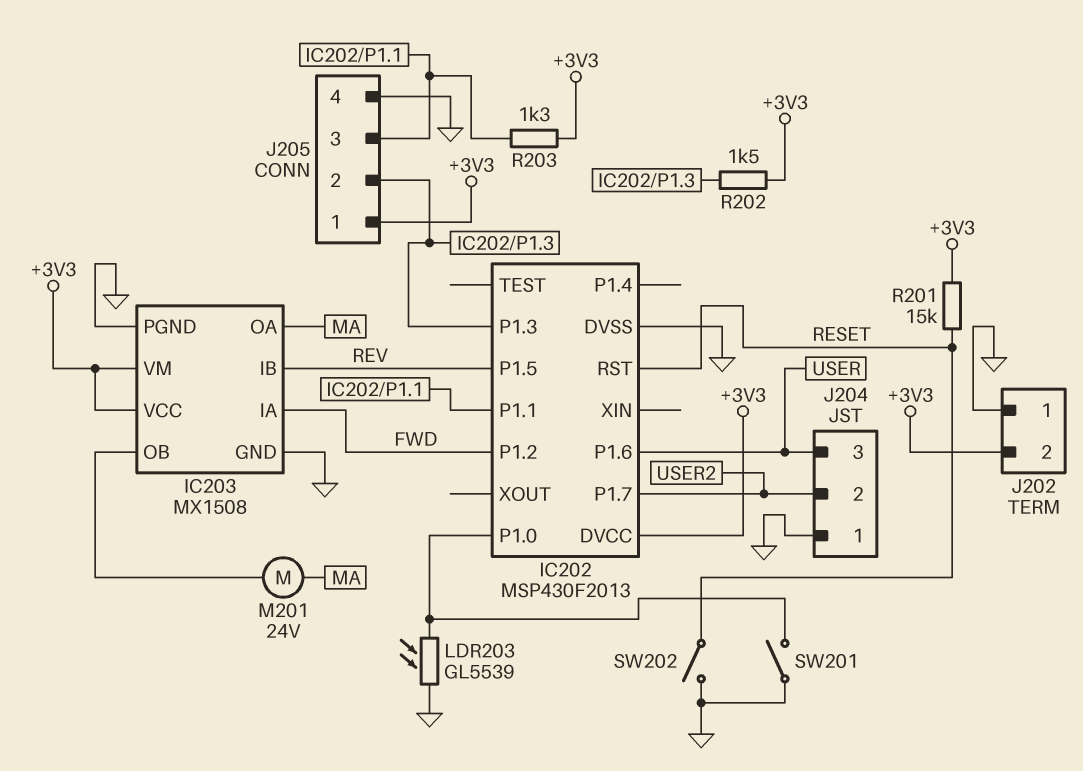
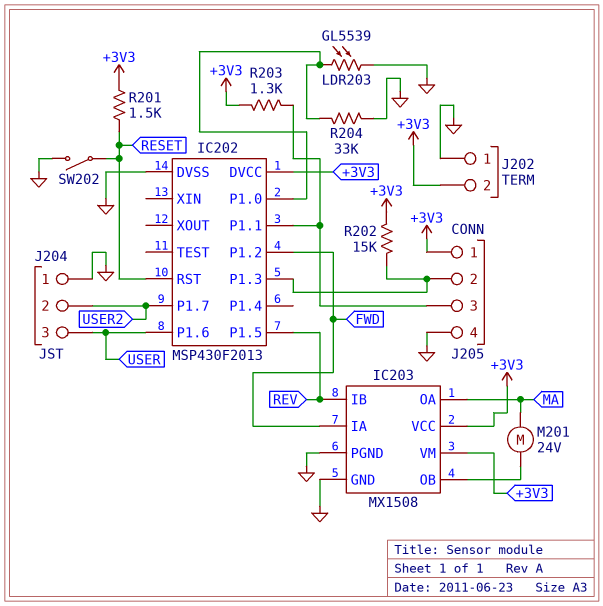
R201: 15k (+3V3, RESET) -> 1.5k (+3V3, RESET)
R202: 1.5k (+3V3, IC202/P1.3) -> 15k (+3V3, IC202/P1.3)
R204: none -> 33k (GND, IC202/P1.0)
SW201: switch (GND, IC202/P1.0) -> none

